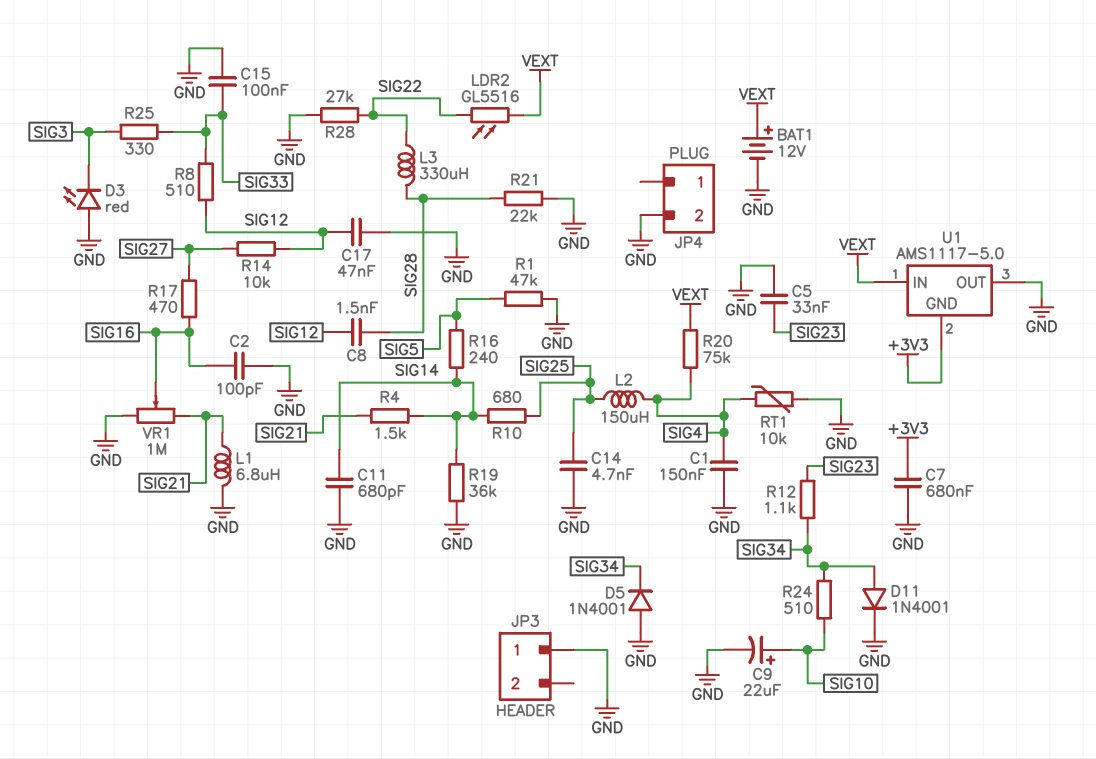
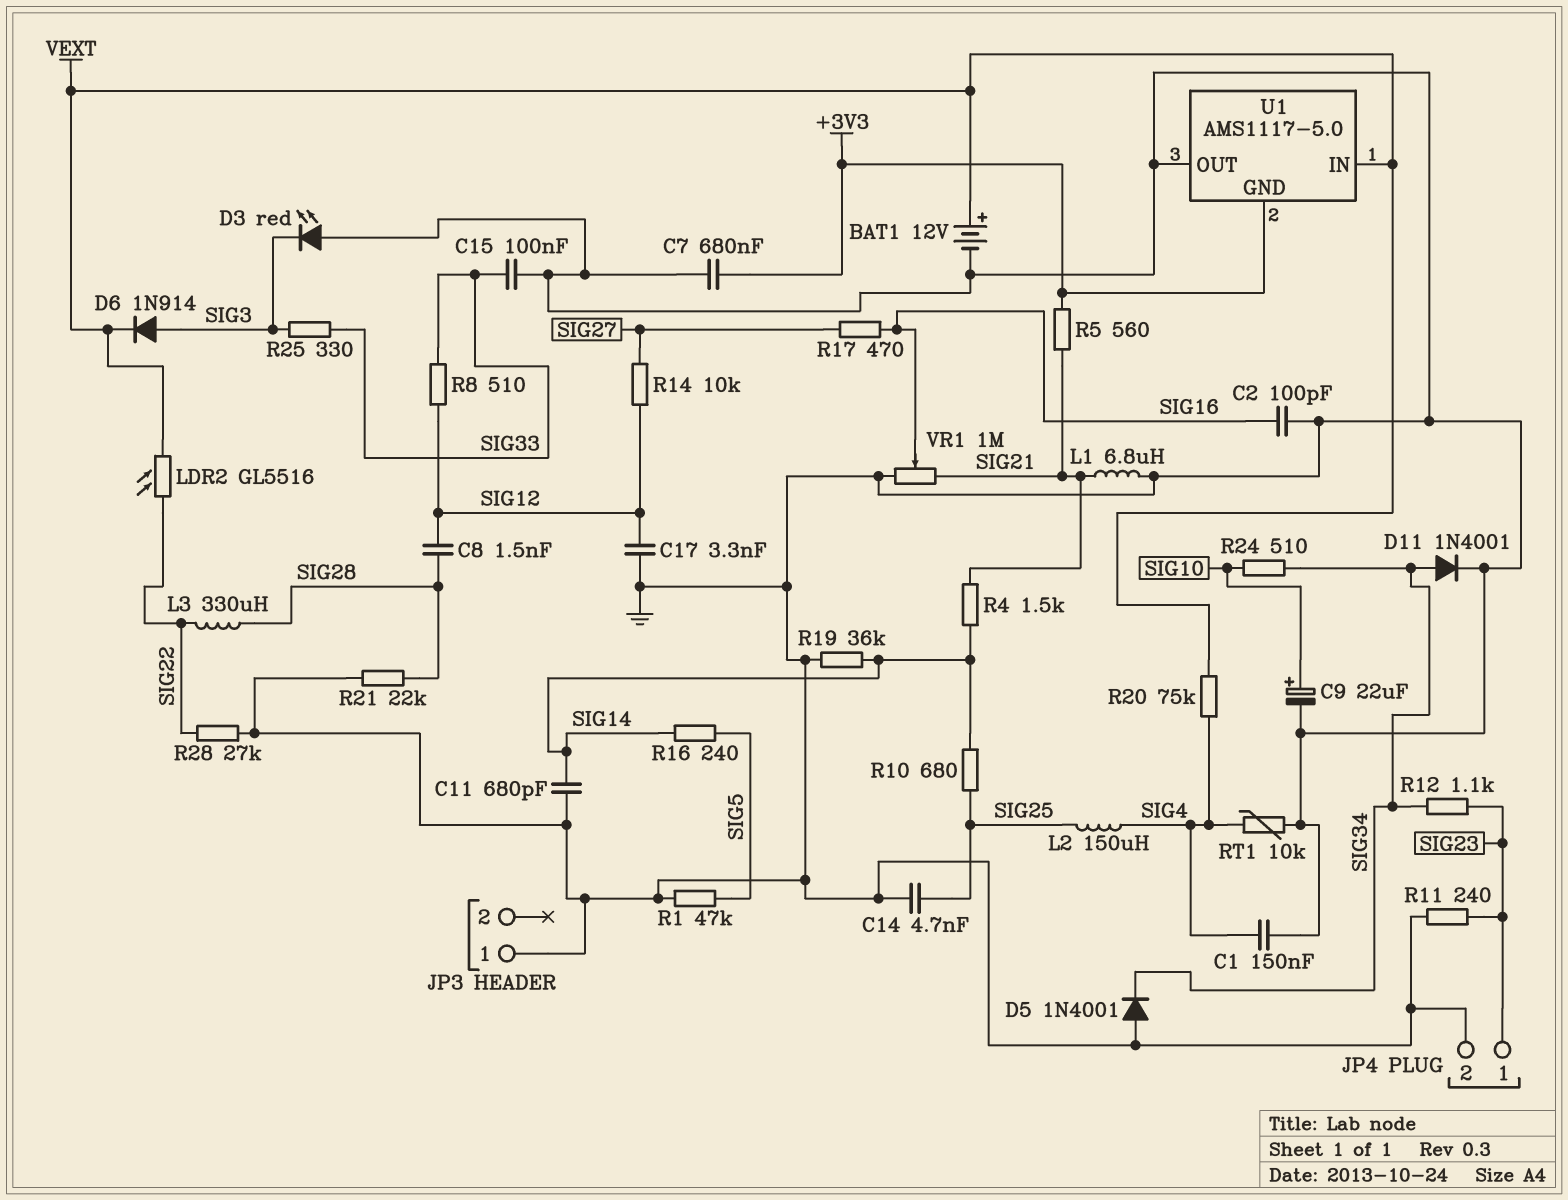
C5: 33nF (GND, SIG23) -> none
C17: 47nF (GND, SIG12) -> 3.3nF (GND, SIG12)
D6: none -> diode 1N914 (A SIG3, K VEXT)
JP4 pin 1: none -> SIG23
R5: none -> 560 (+3V3, SIG21)
R11: none -> 240 (GND, SIG23)

